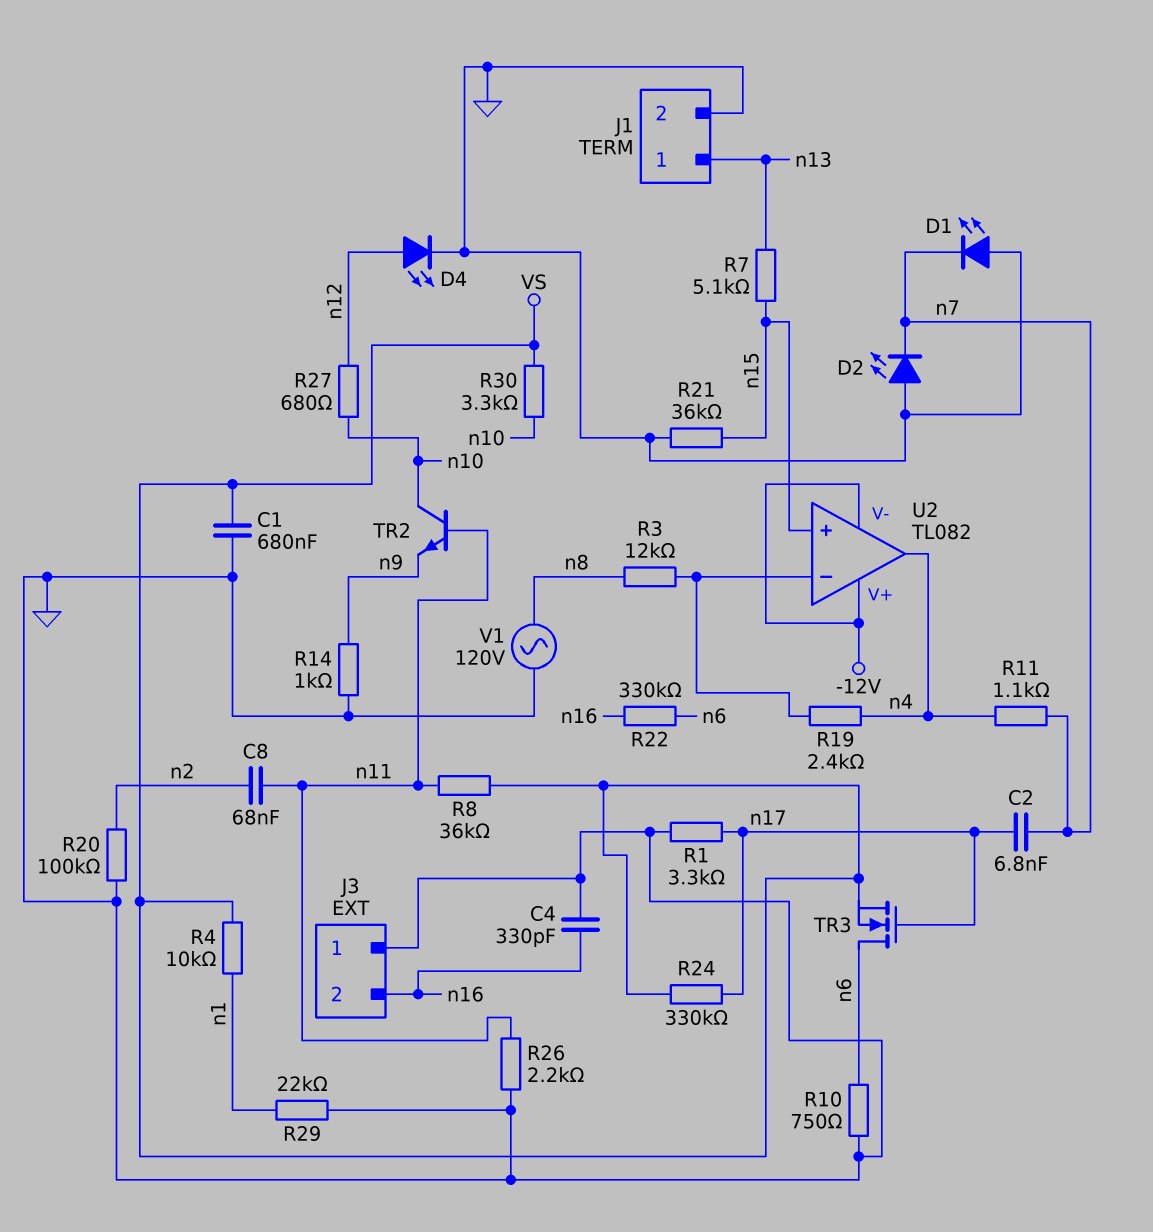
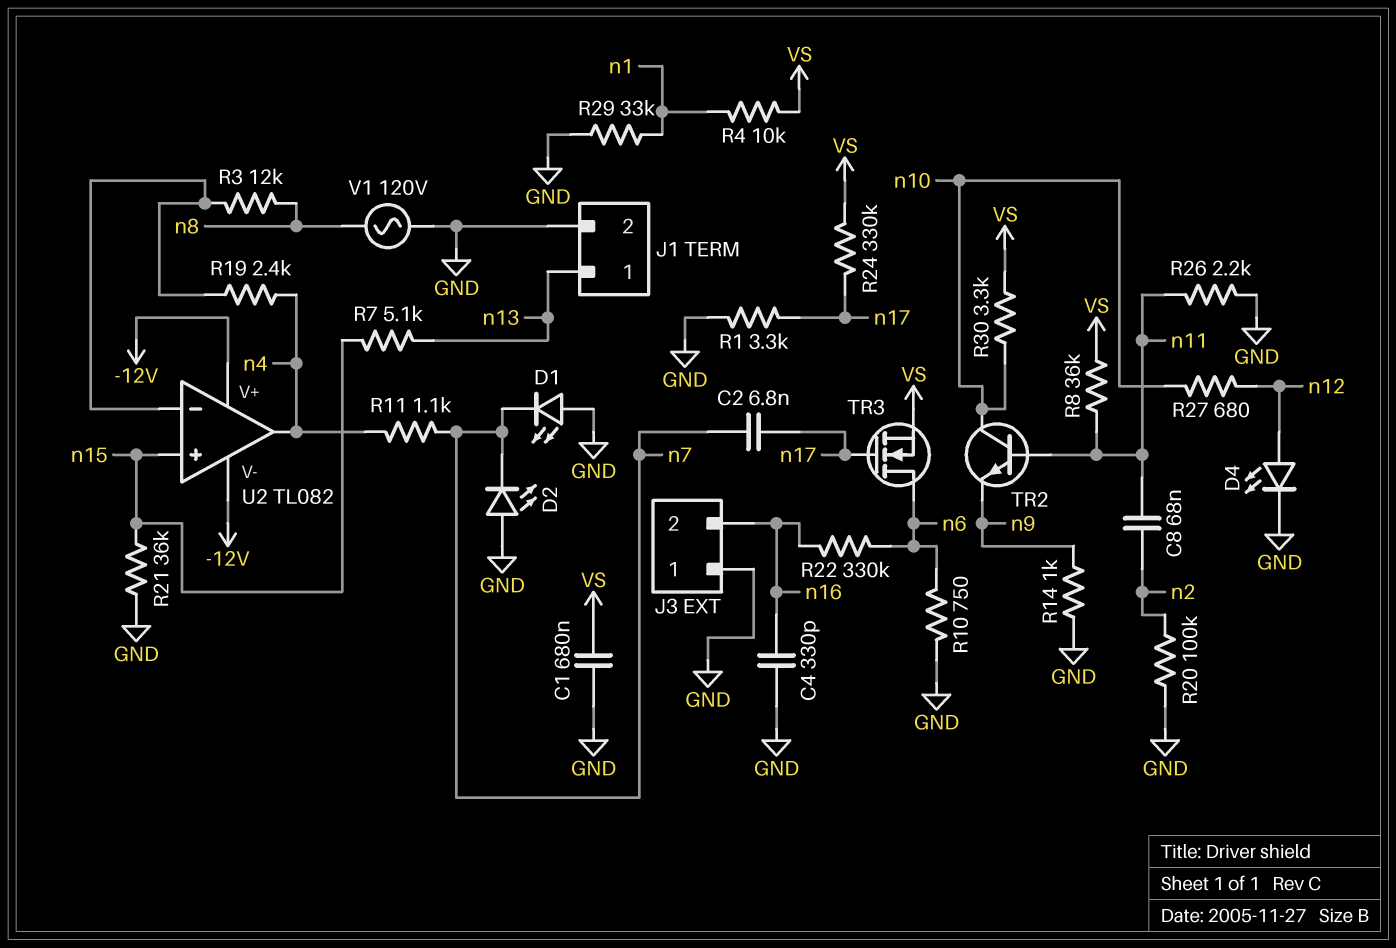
R29: 22k (GND, n1) -> 33k (GND, n1)

